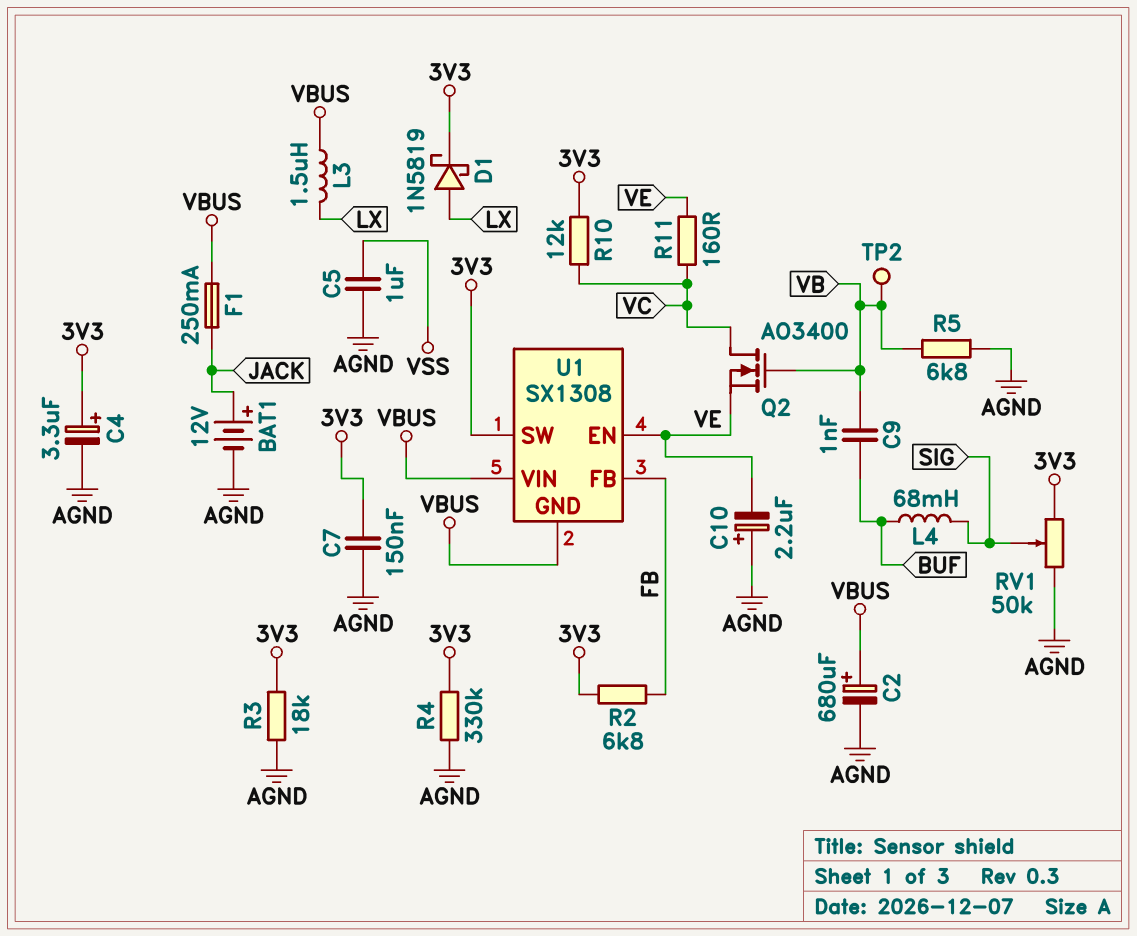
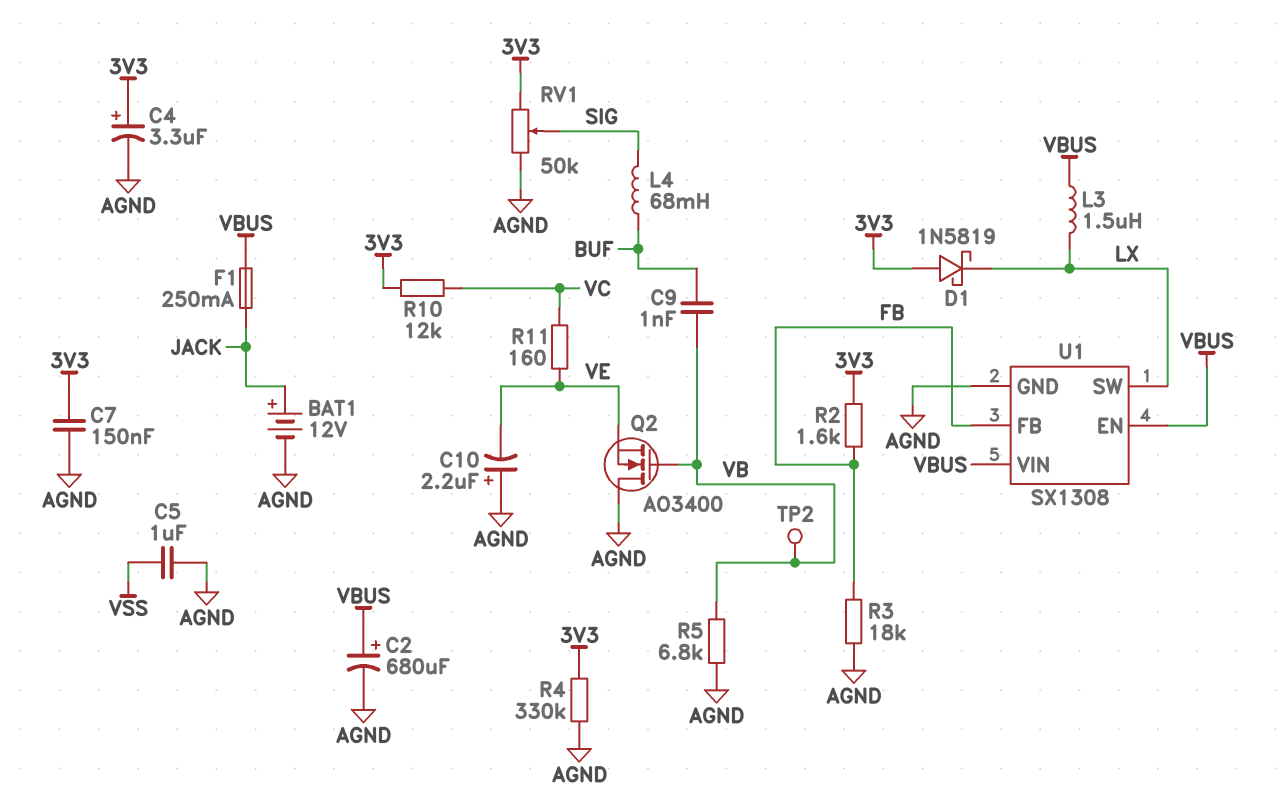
D1: schottky 1N5819 (A LX, K 3V3) -> schottky 1N5819 (A 3V3, K LX)
Q2: NMOS AO3400 (G VB, D VC, S VE) -> NMOS AO3400 (G VB, D AGND, S VE)
R2: 6.8k (3V3, FB) -> 1.6k (3V3, FB)
R3: 18k (3V3, AGND) -> 18k (AGND, FB)
U1 pin EN: VE -> VBUS
U1 pin GND: VBUS -> AGND
U1 pin SW: 3V3 -> LX

